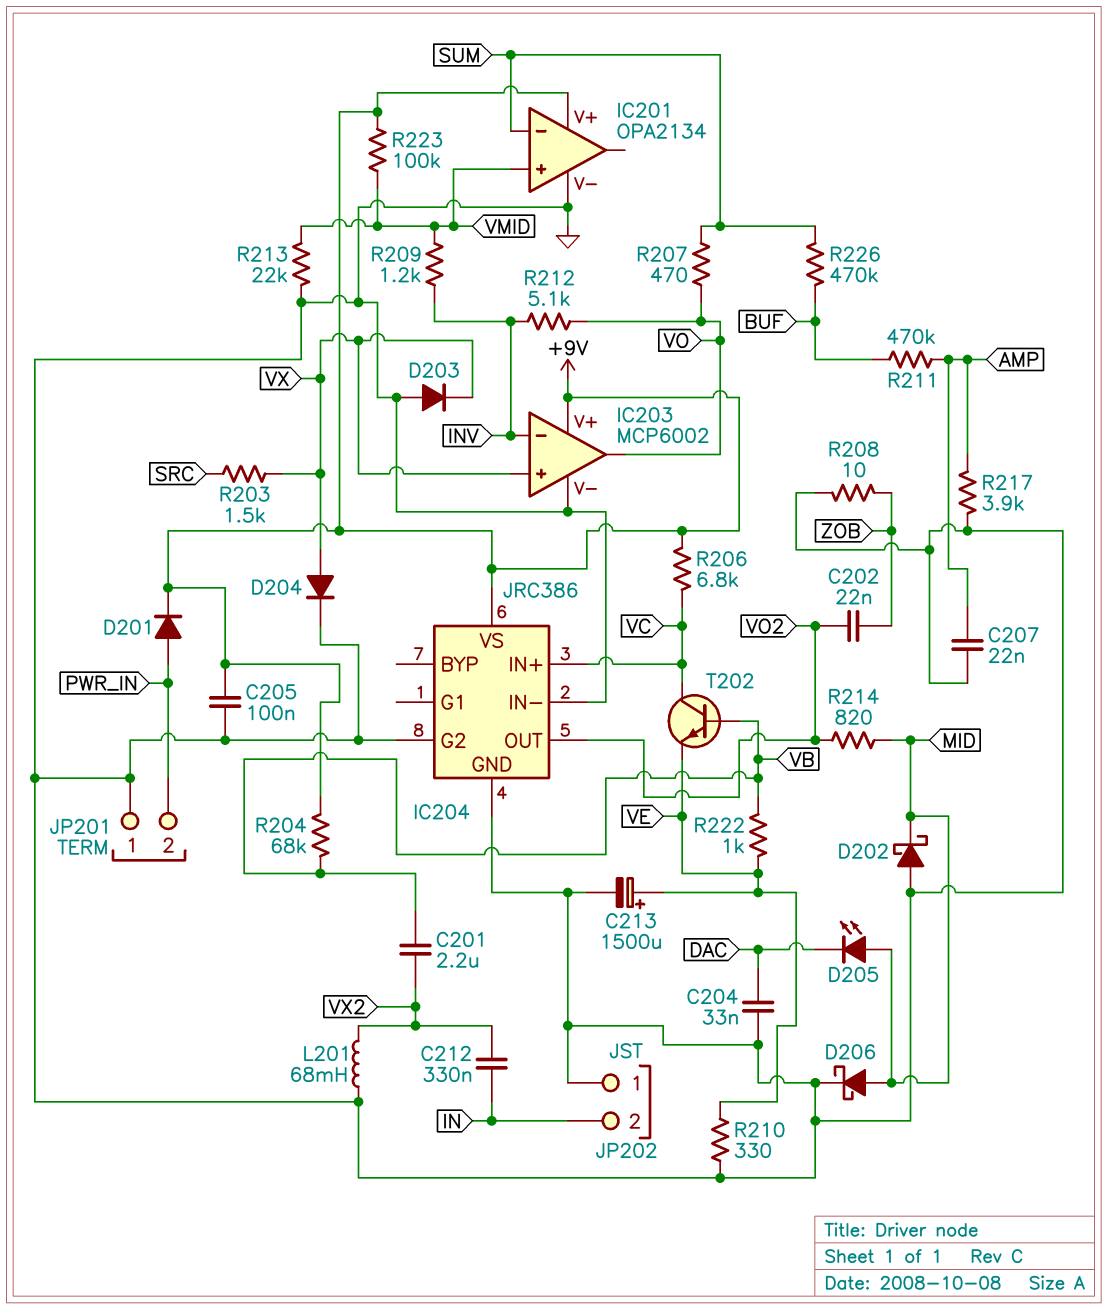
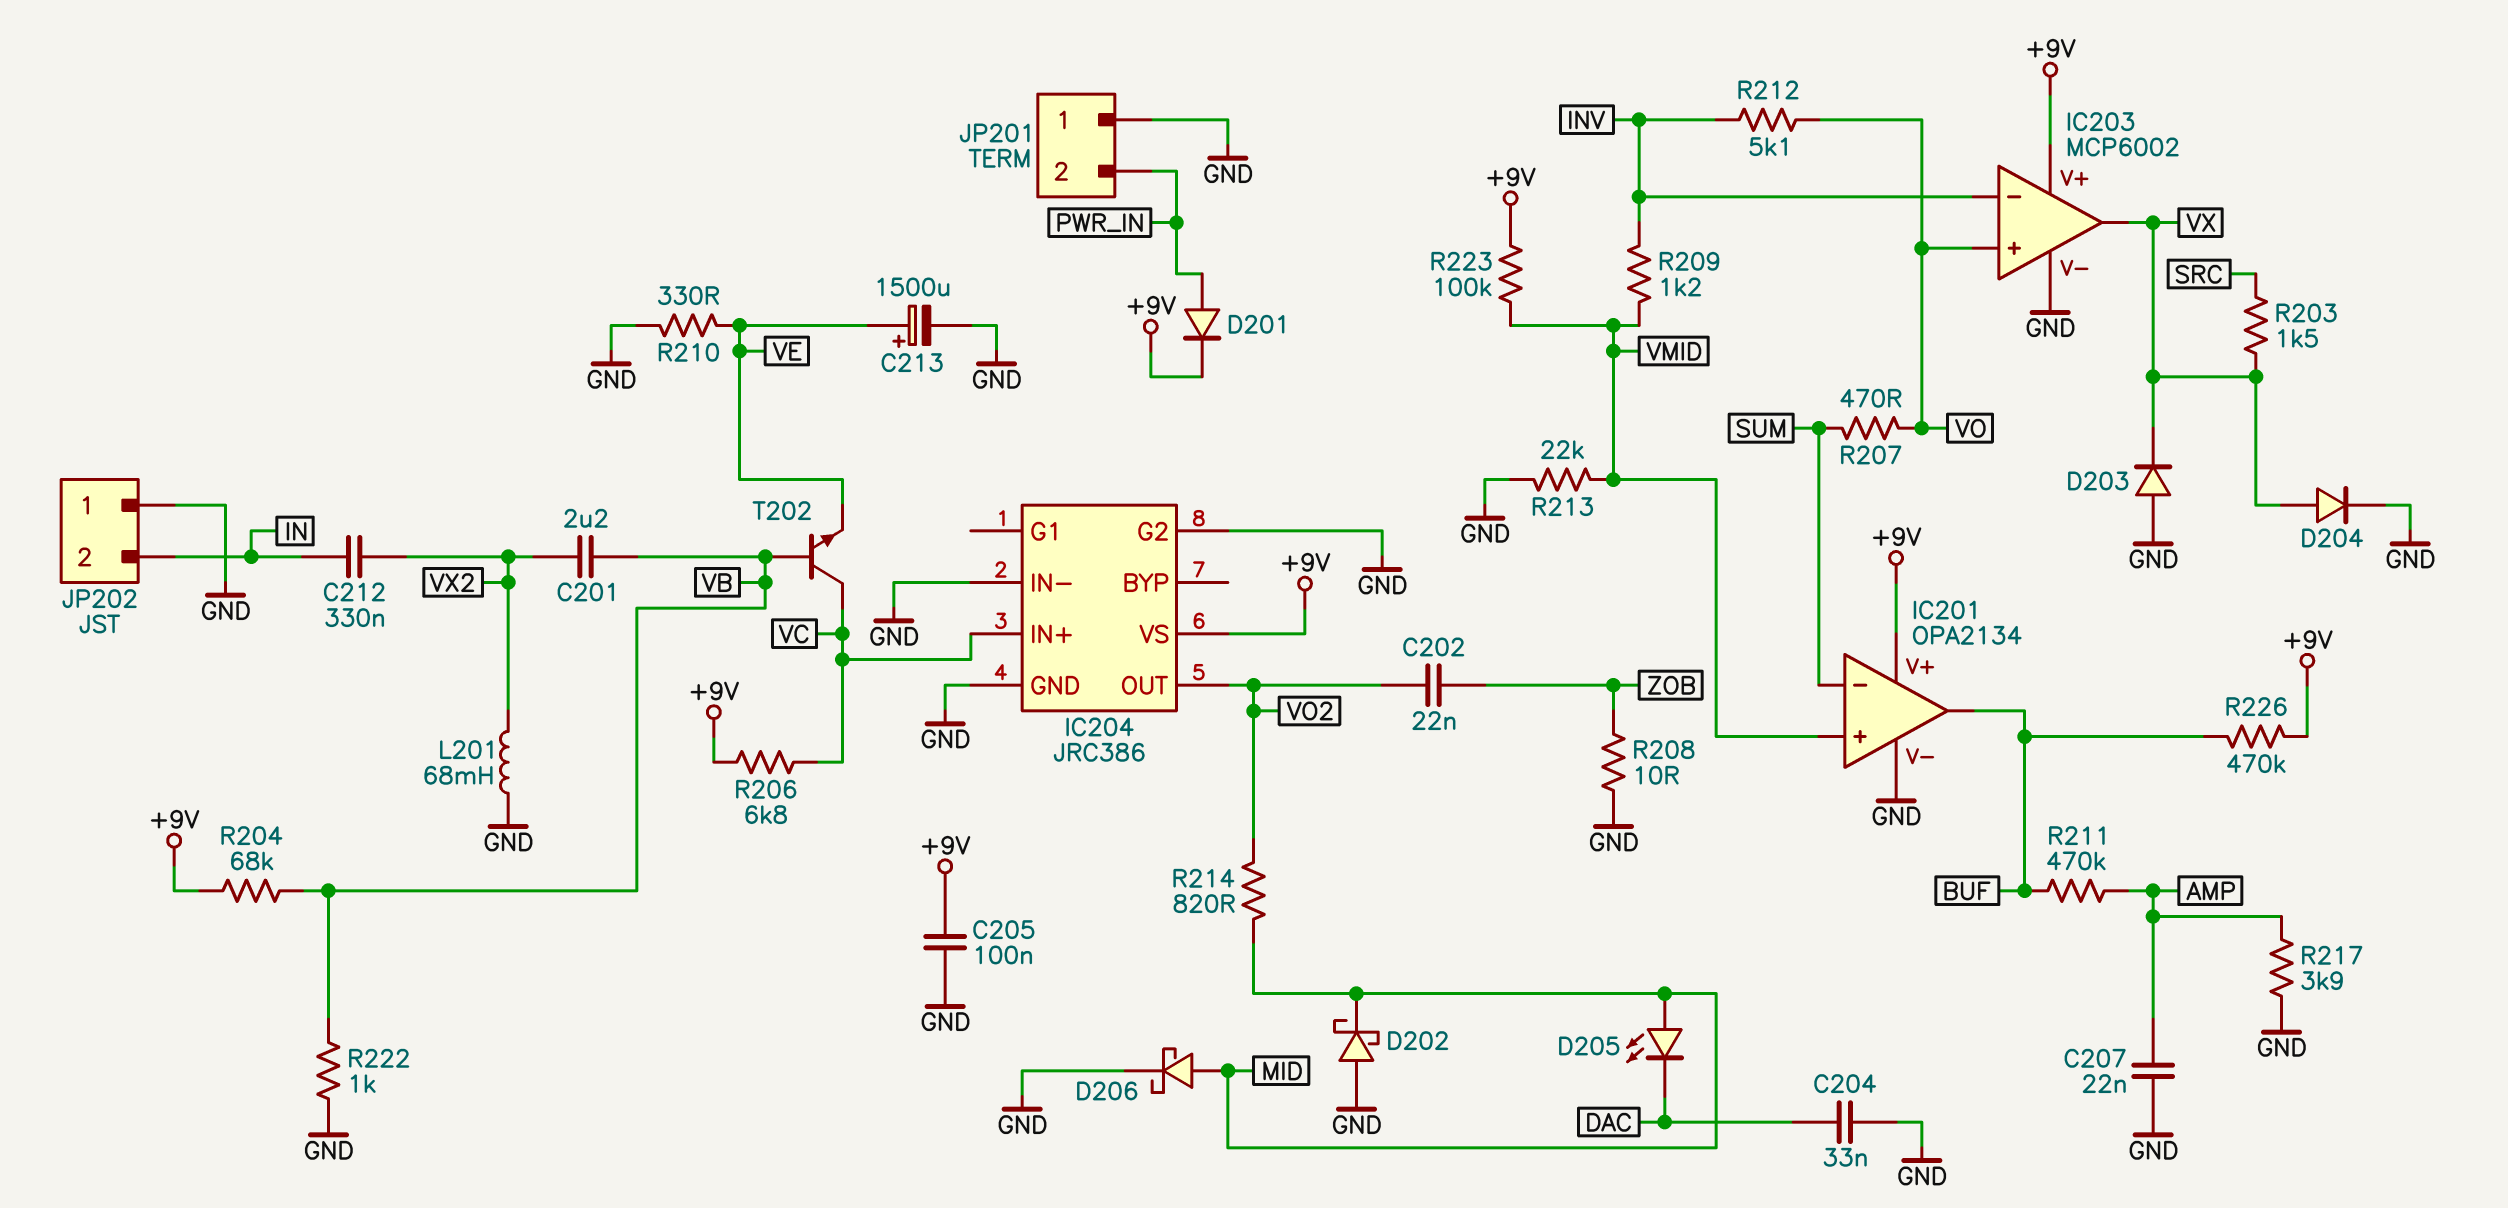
IC201 pin out: none -> BUF
IC203 pin in+: VX -> VO
IC203 pin out: VO -> VX
R222: 1k (VB, VE) -> 1k (GND, VB)
R226: 470k (BUF, SUM) -> 470k (+9V, BUF)

